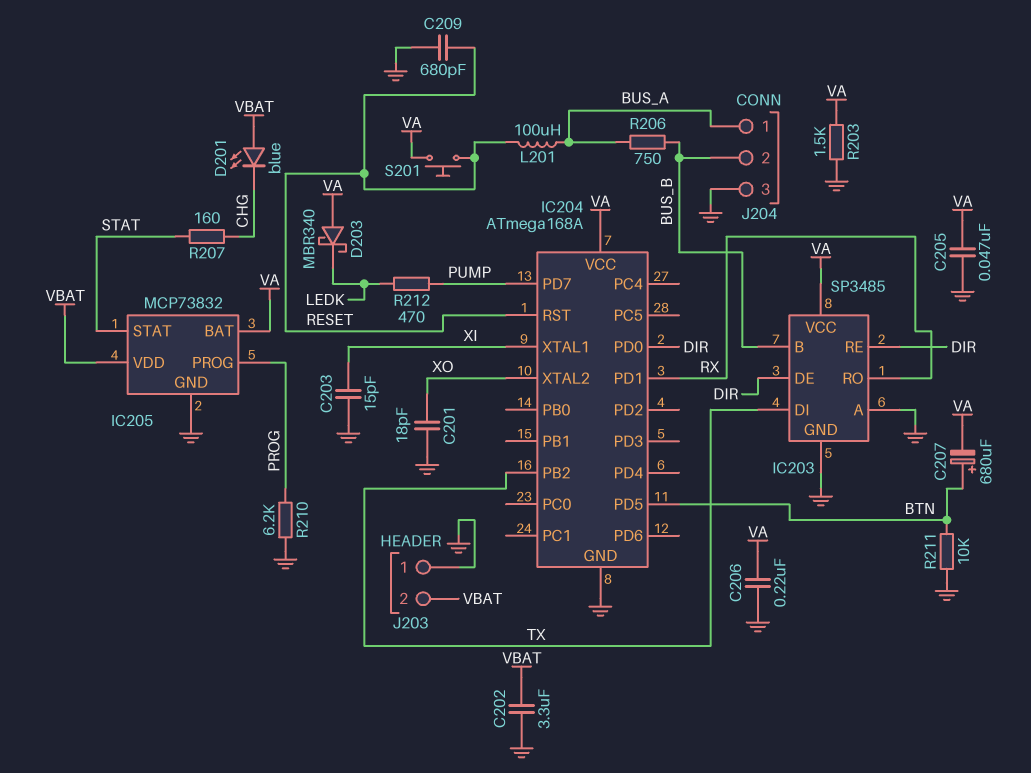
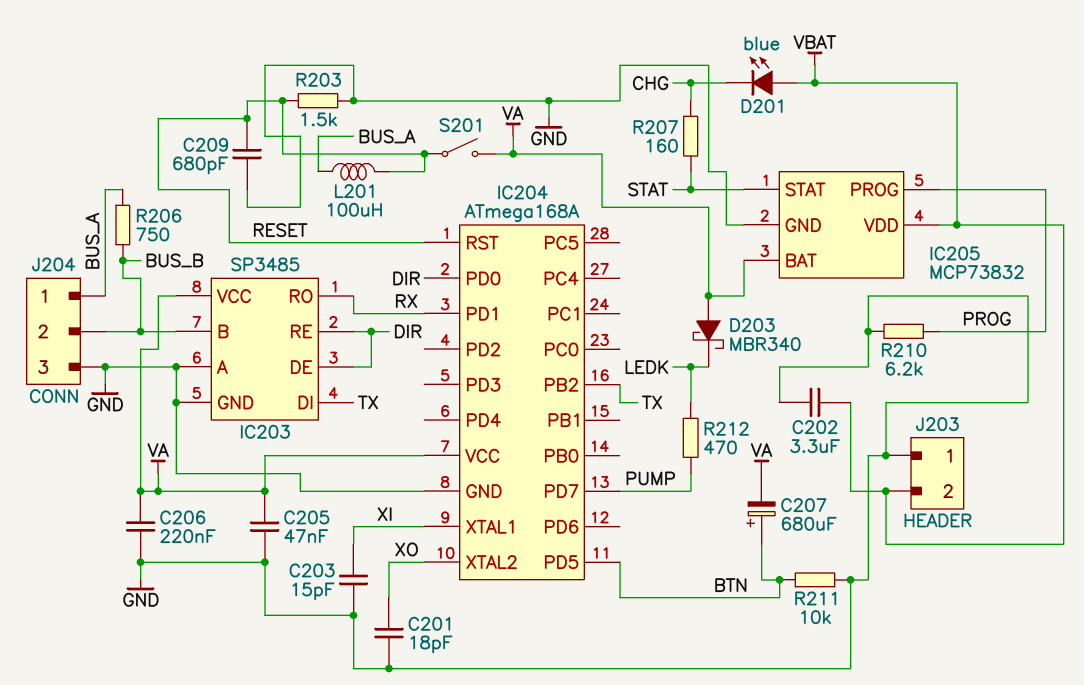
R203: 1.5k (GND, VA) -> 1.5k (GND, RESET)
S201: button (RESET, VA) -> switch (RESET, VA)

